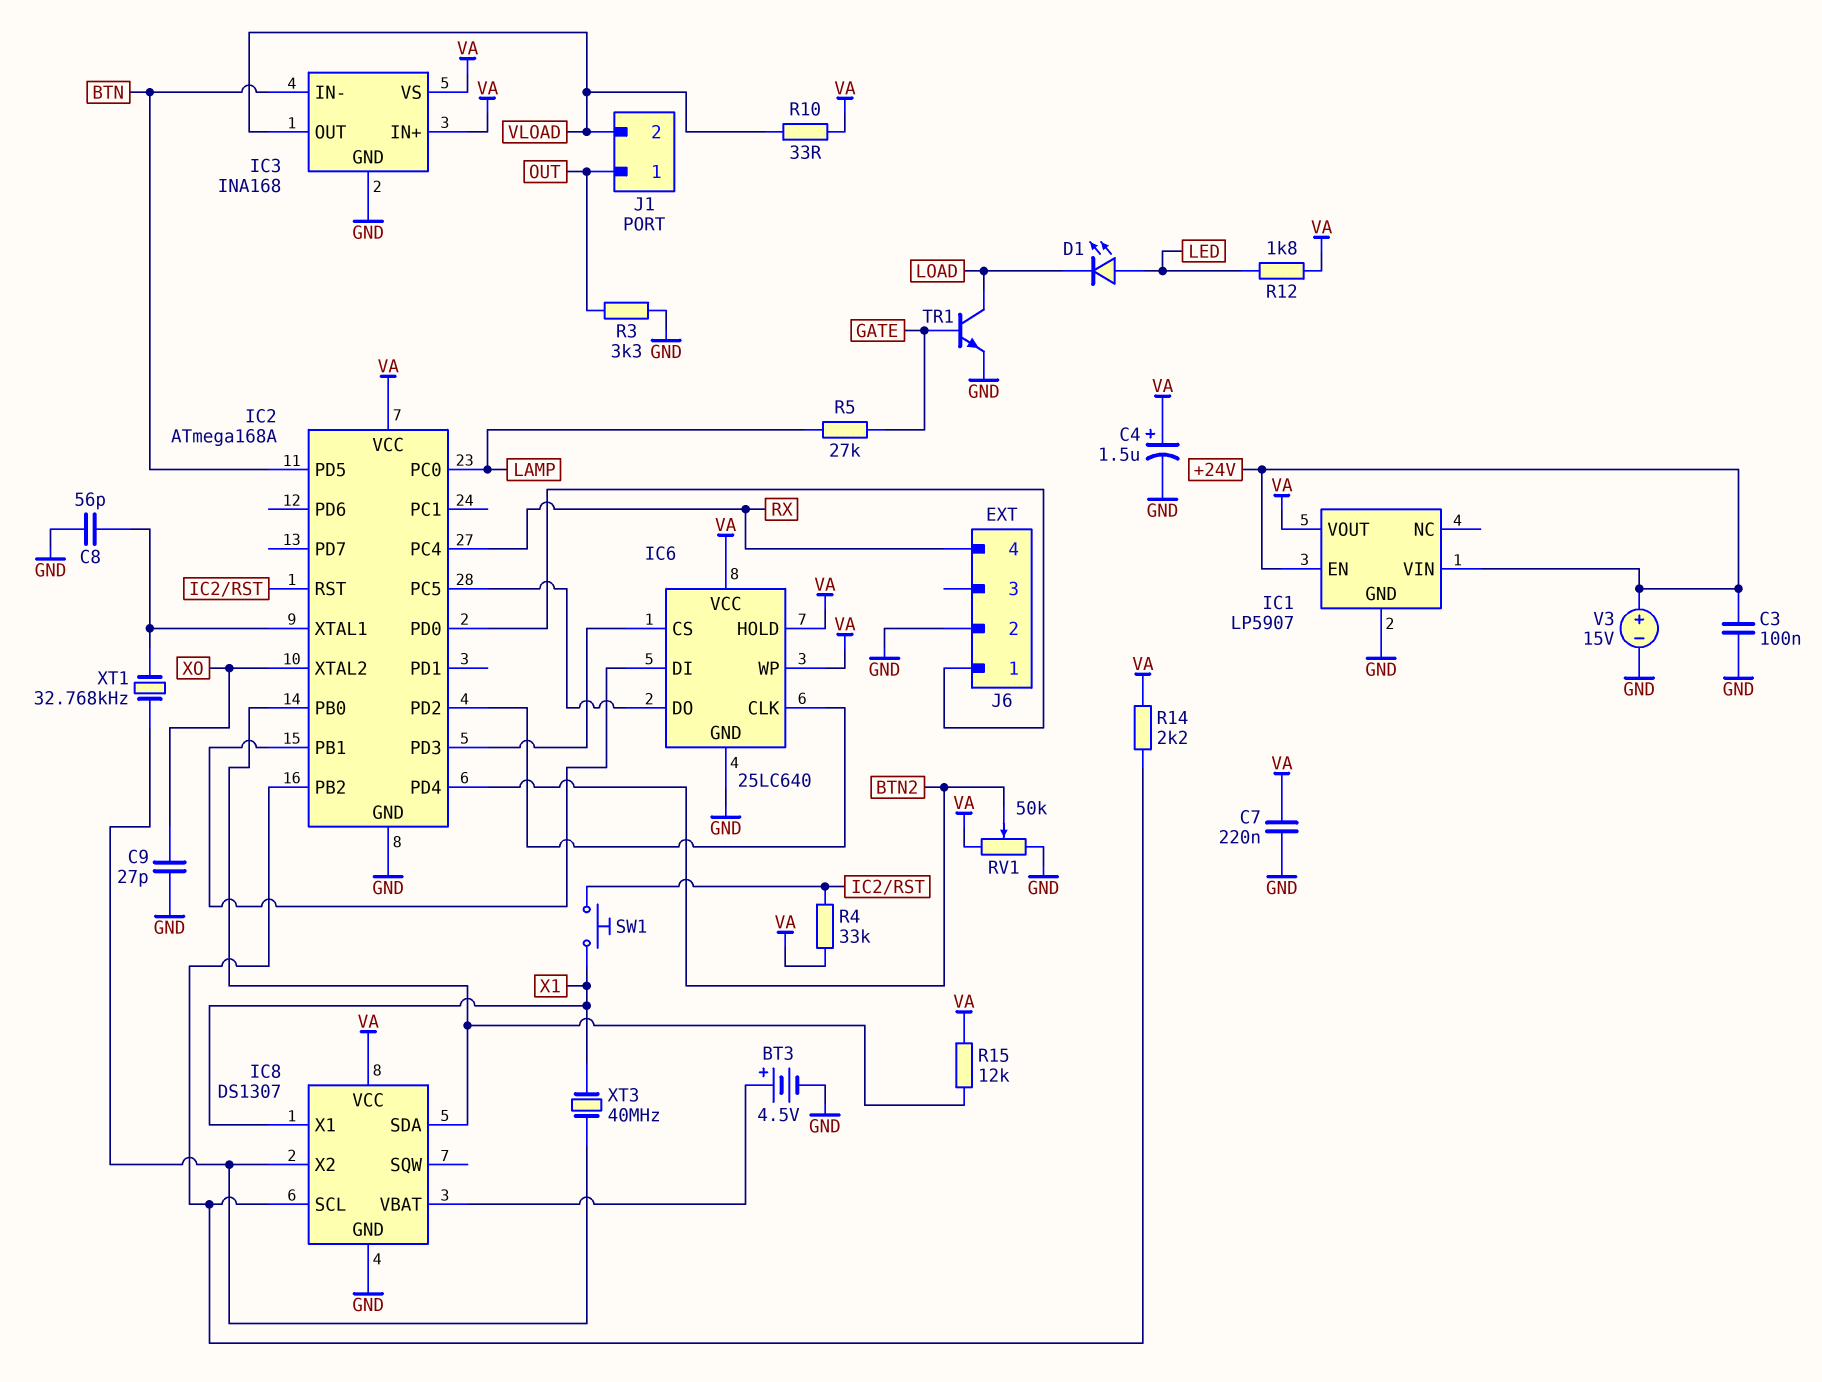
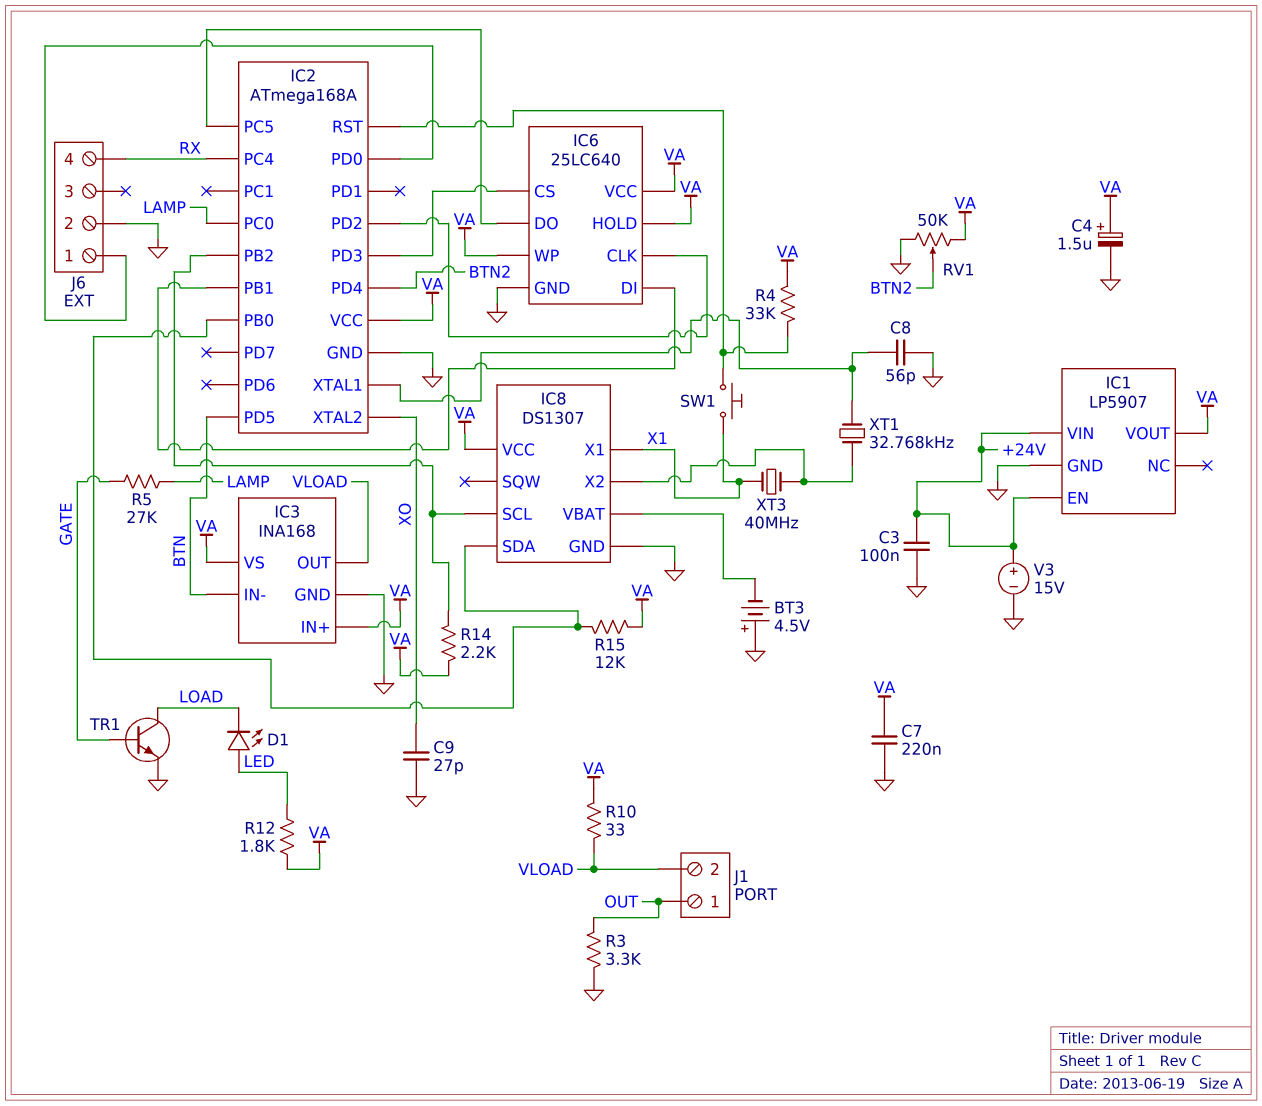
BT3: 4.5V (plus IC8/VBAT, minus GND) -> 4.5V (plus GND, minus IC8/VBAT)

